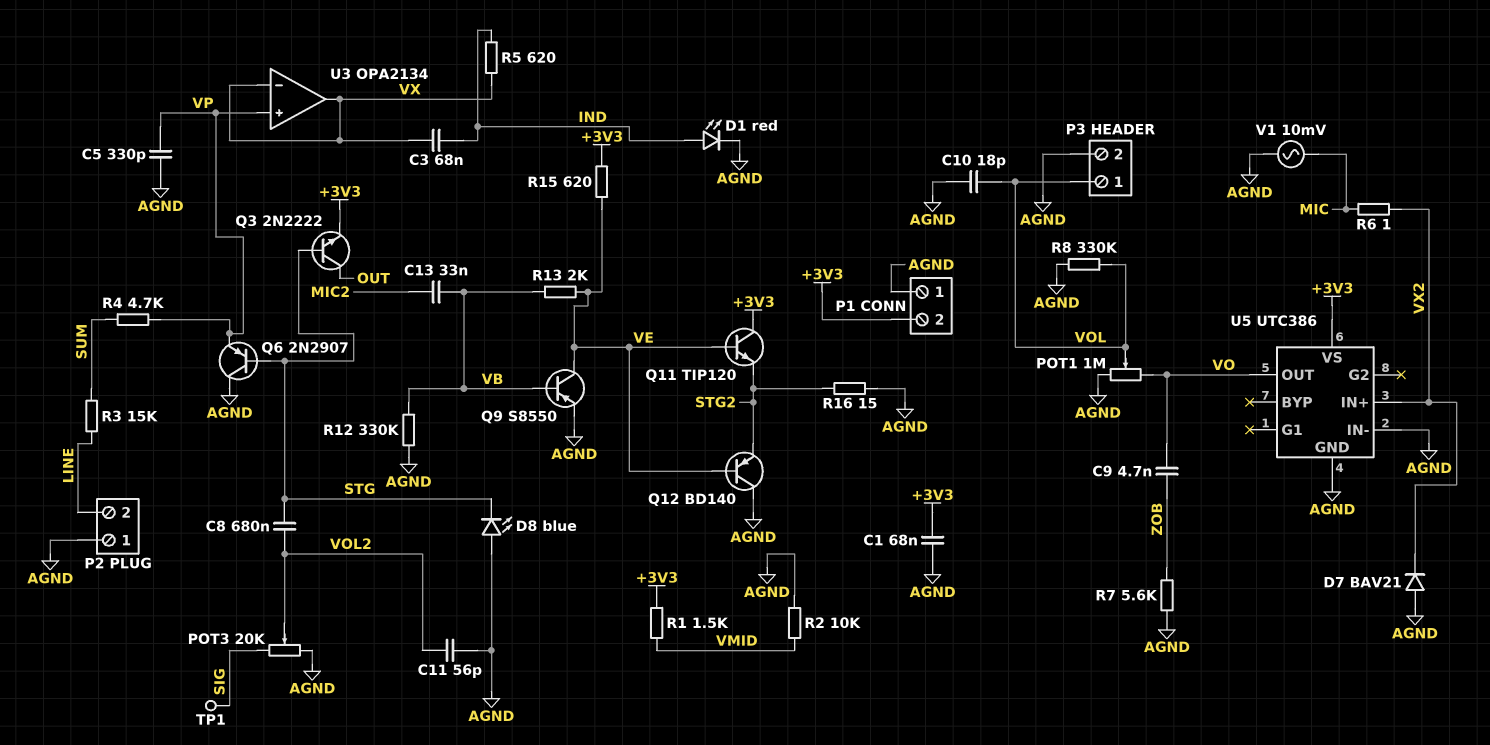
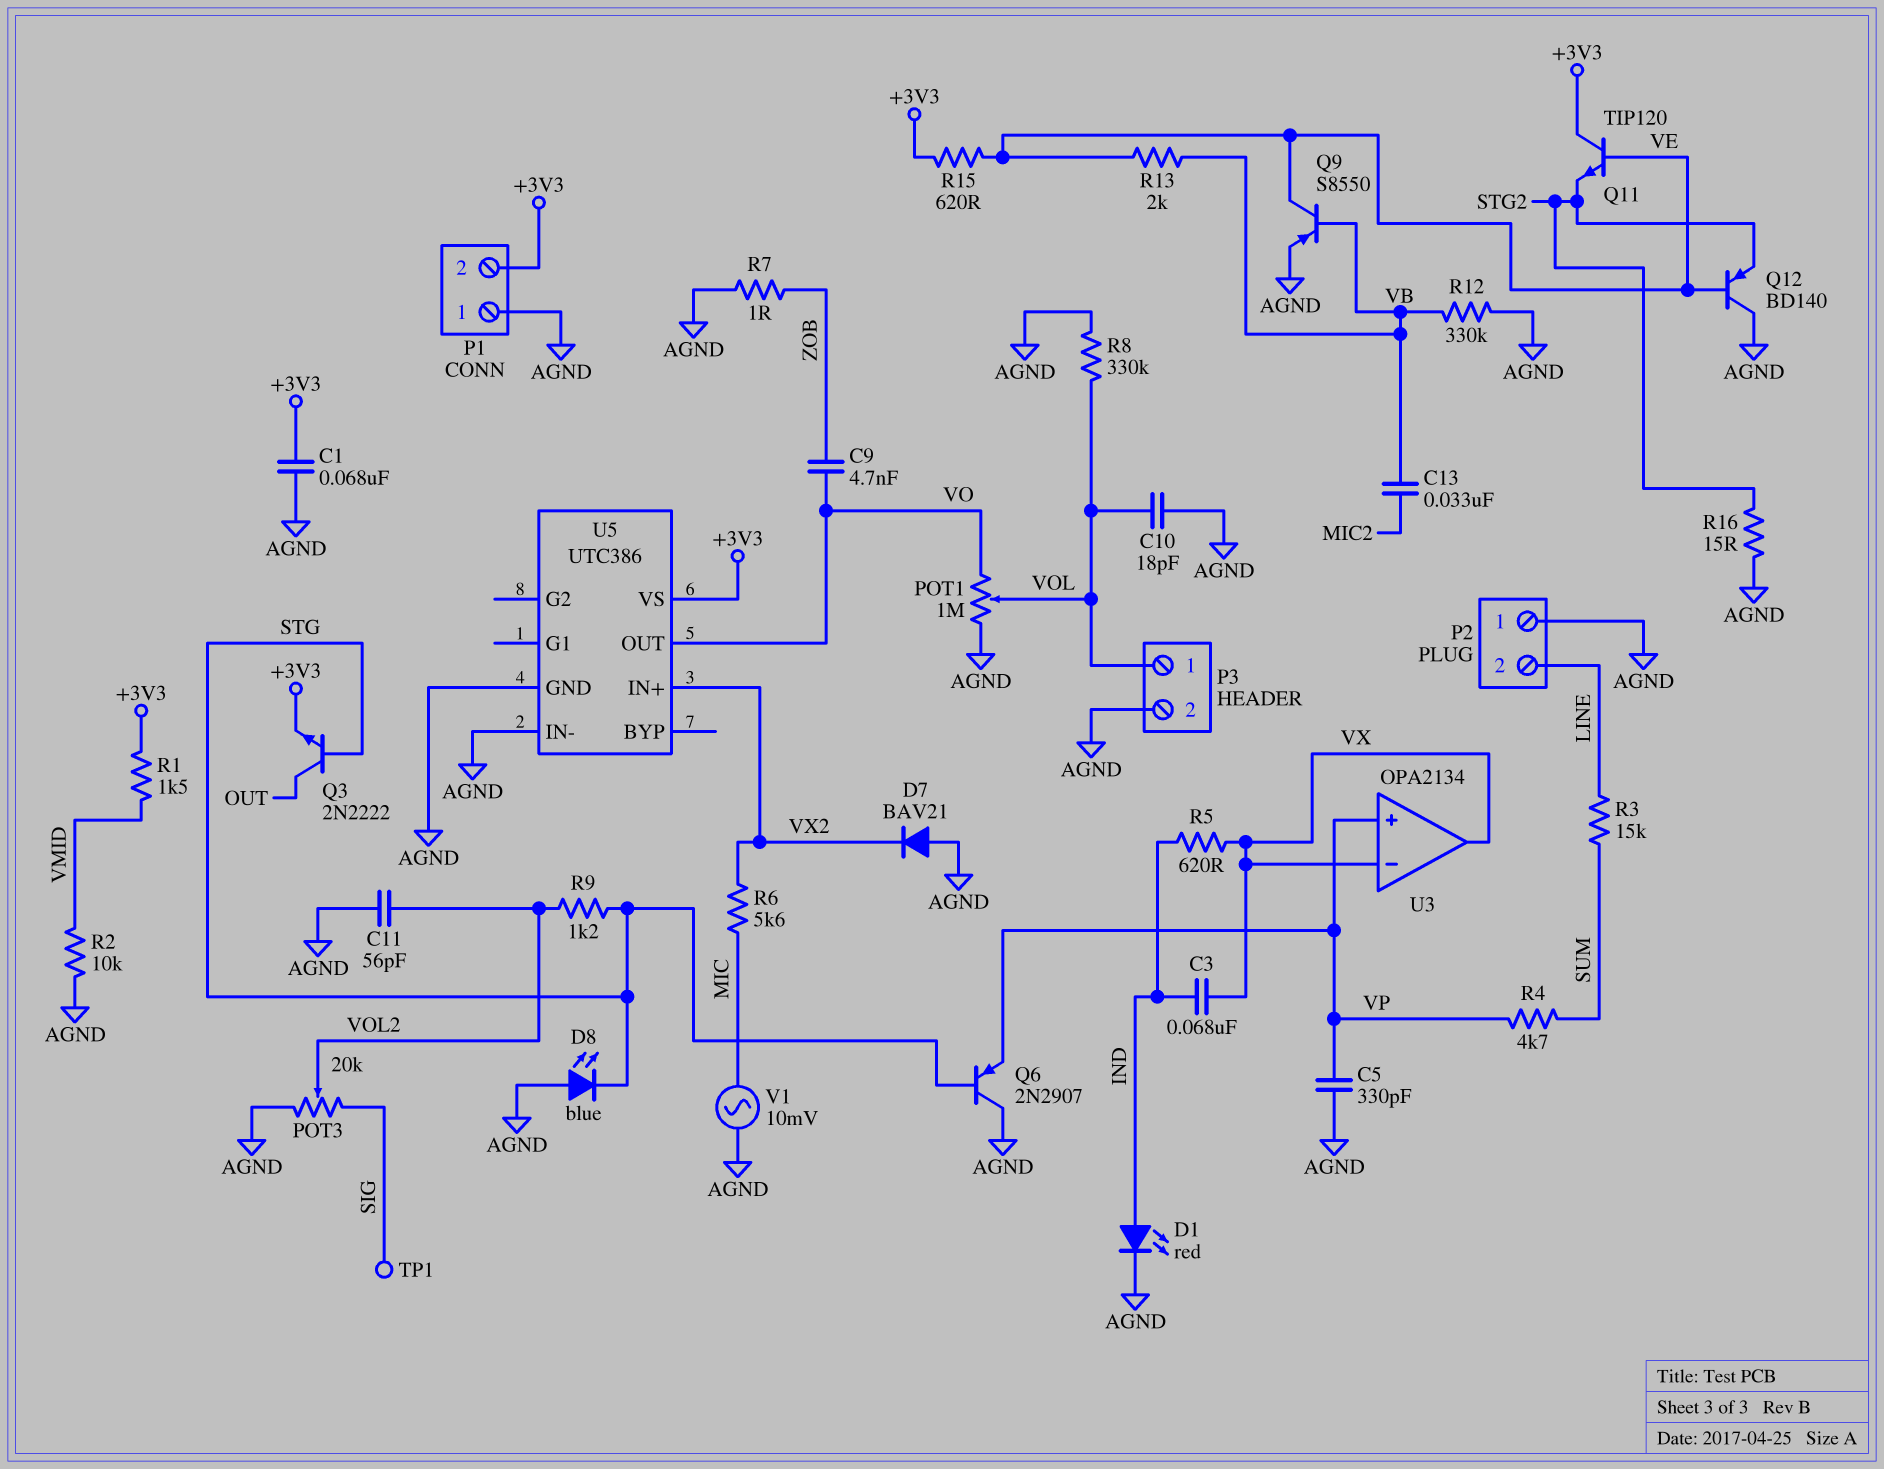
C8: 680nF (STG, VOL2) -> none
R6: 1 (MIC, VX2) -> 5.6k (MIC, VX2)
R7: 5.6k (AGND, ZOB) -> 1 (AGND, ZOB)
R9: none -> 1.2k (STG, VOL2)

